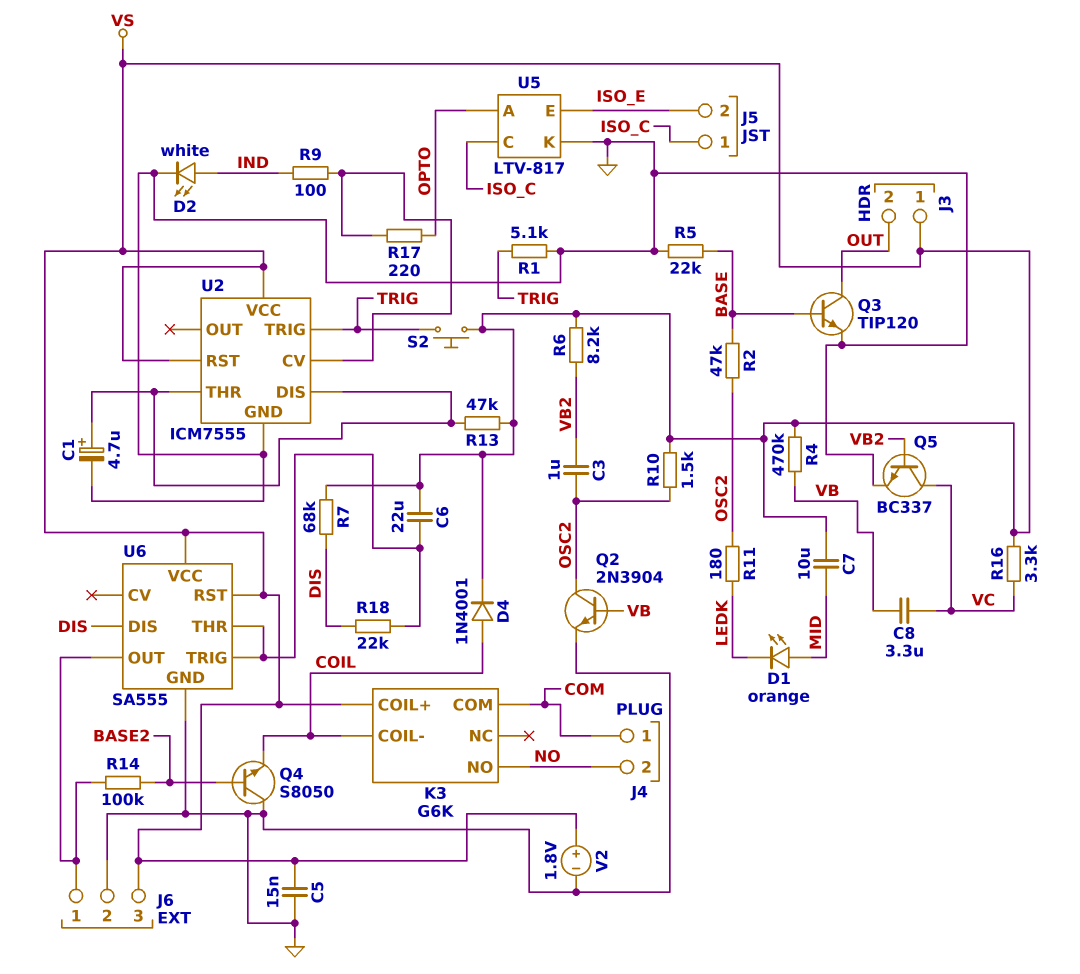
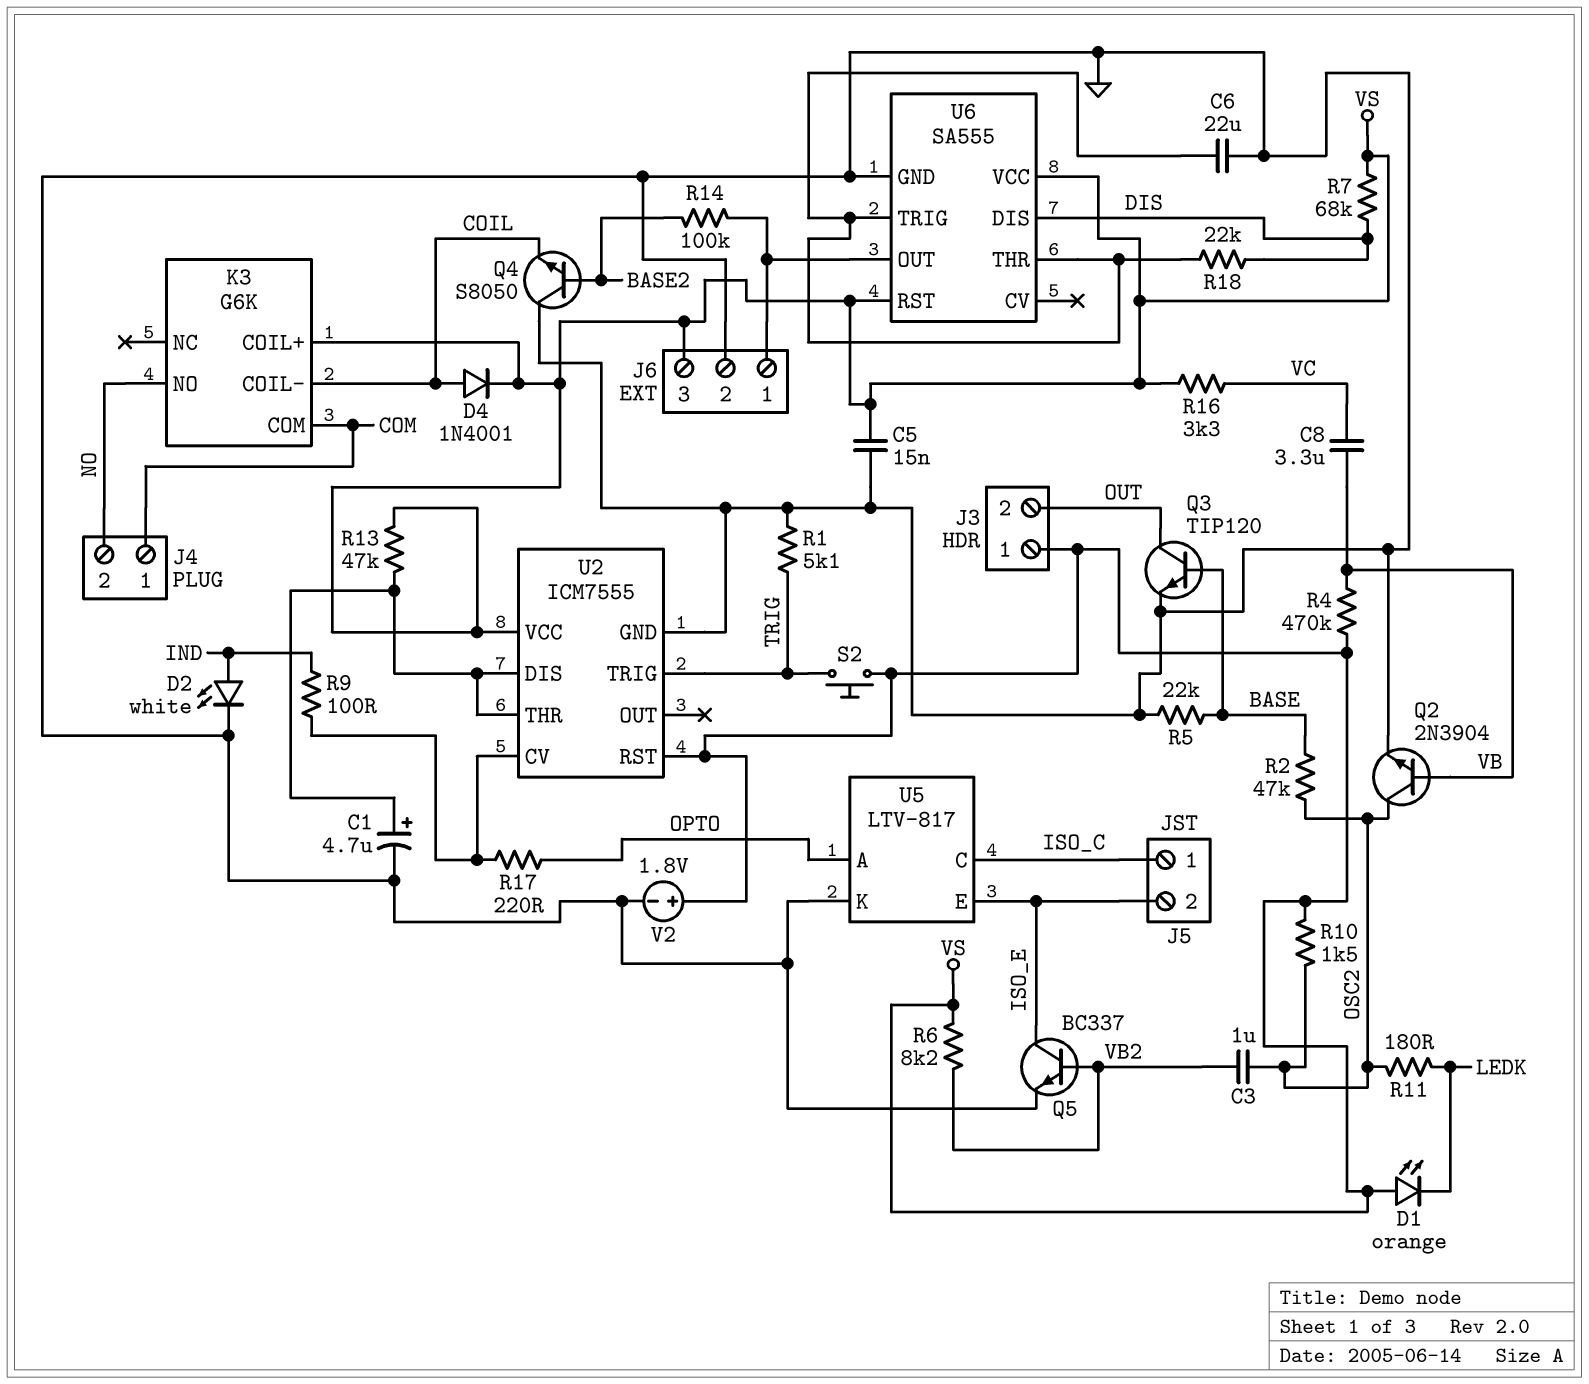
C6: 22uF (U6/THR, VS) -> 22uF (GND, U6/THR)
C7: 10uF (MID, VS) -> none
D1: LED orange (A MID, K LEDK) -> LED orange (A VS, K LEDK)
Q5: NPN BC337 (B VB2, C VC, E GND) -> NPN BC337 (B VB2, C ISO_E, E GND)

